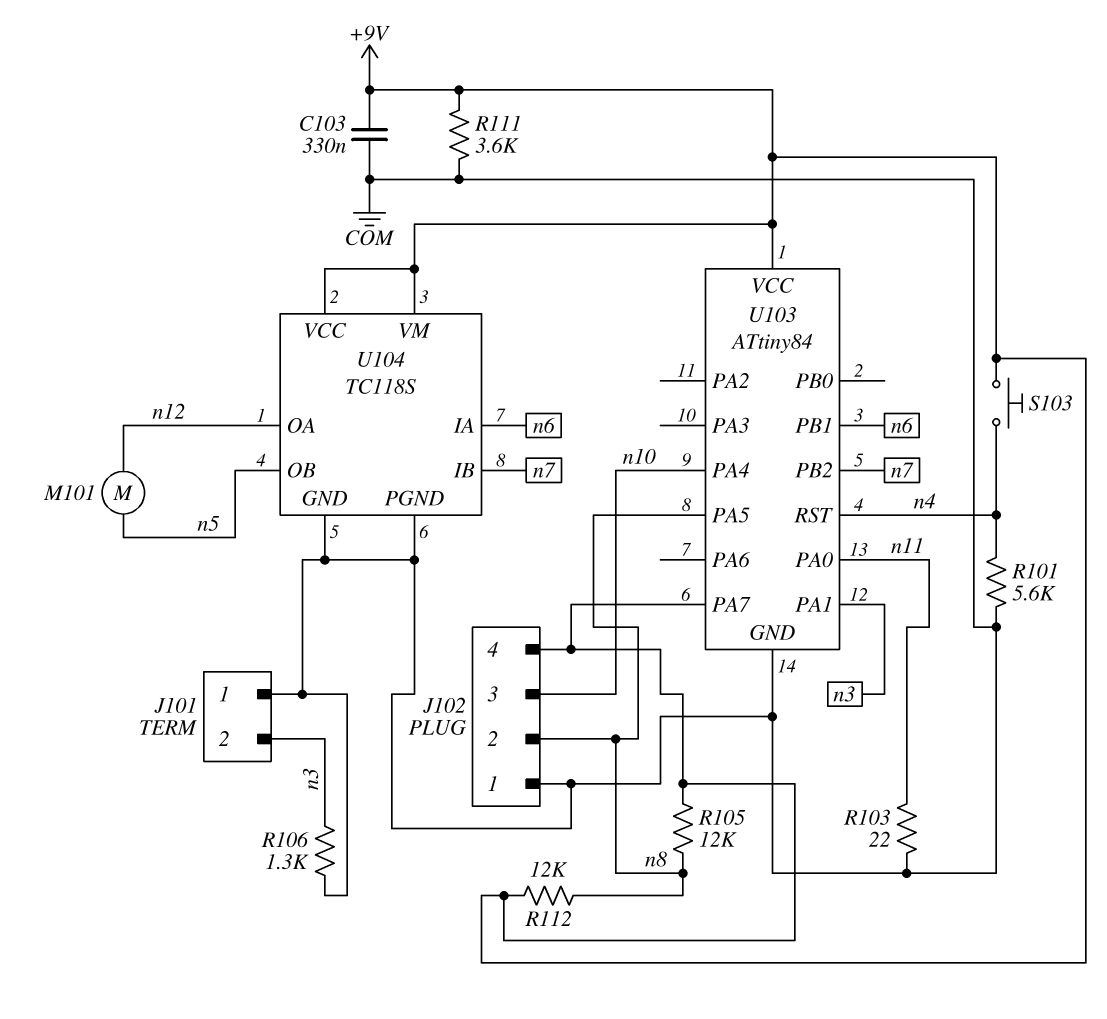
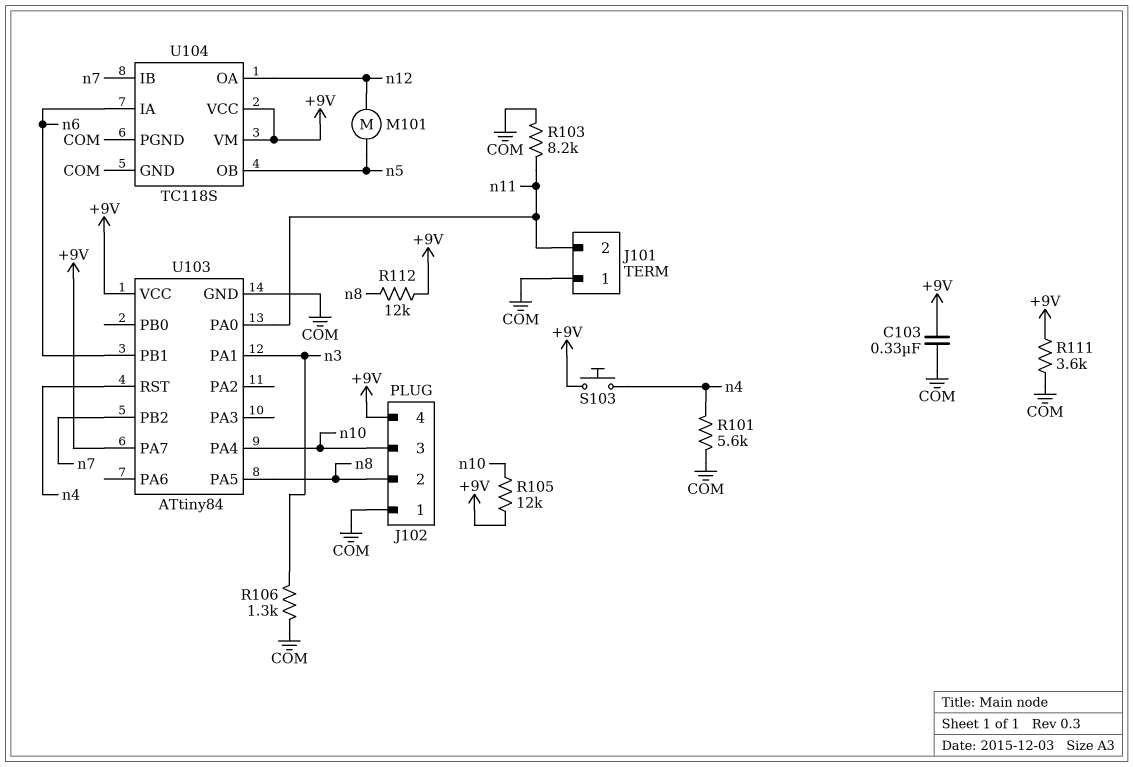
J101 pin 2: n3 -> n11
R103: 22 (COM, n11) -> 8.2k (COM, n11)
R105: 12k (+9V, n8) -> 12k (+9V, n10)

